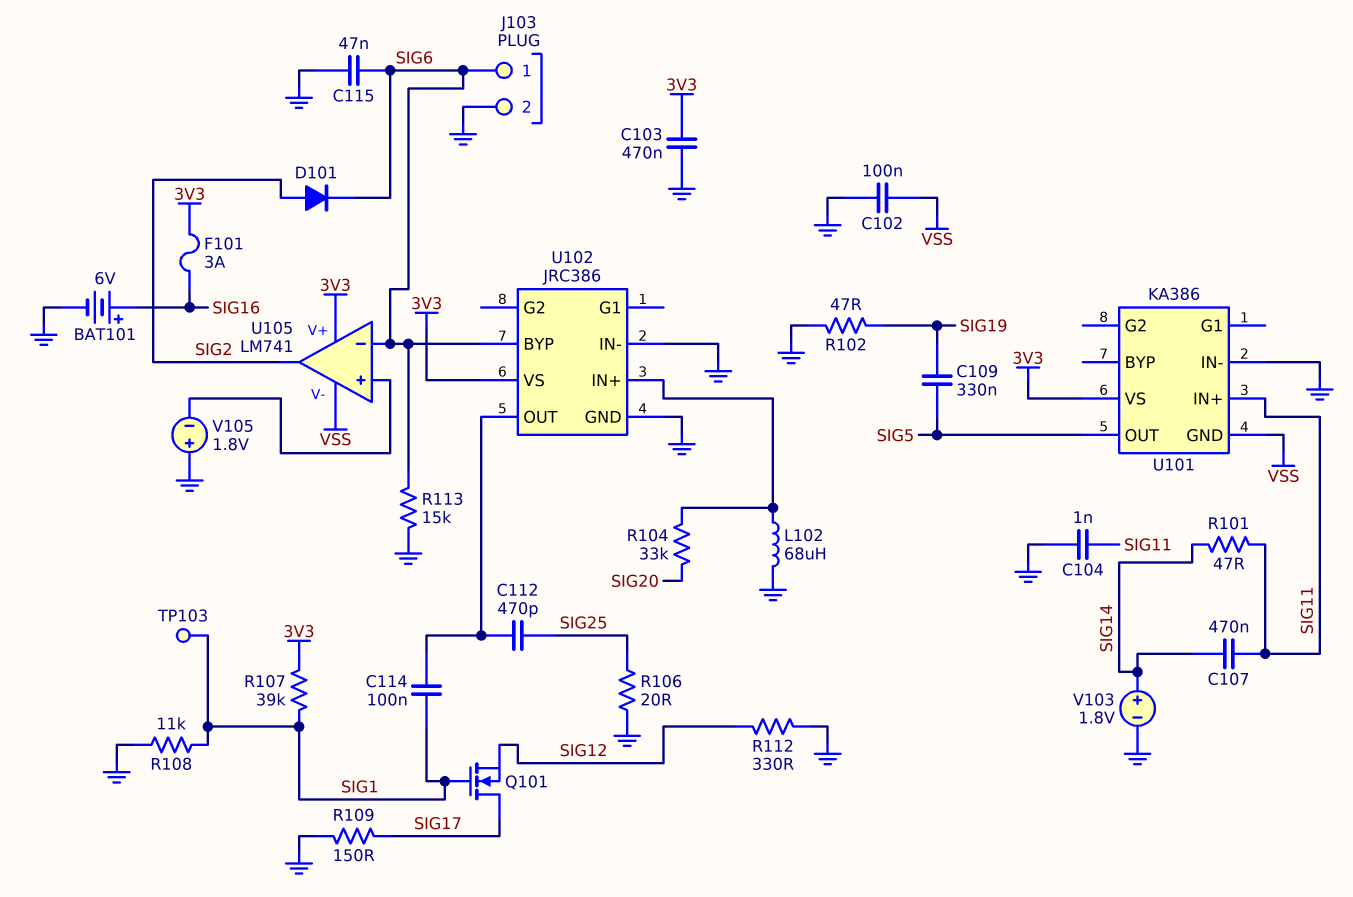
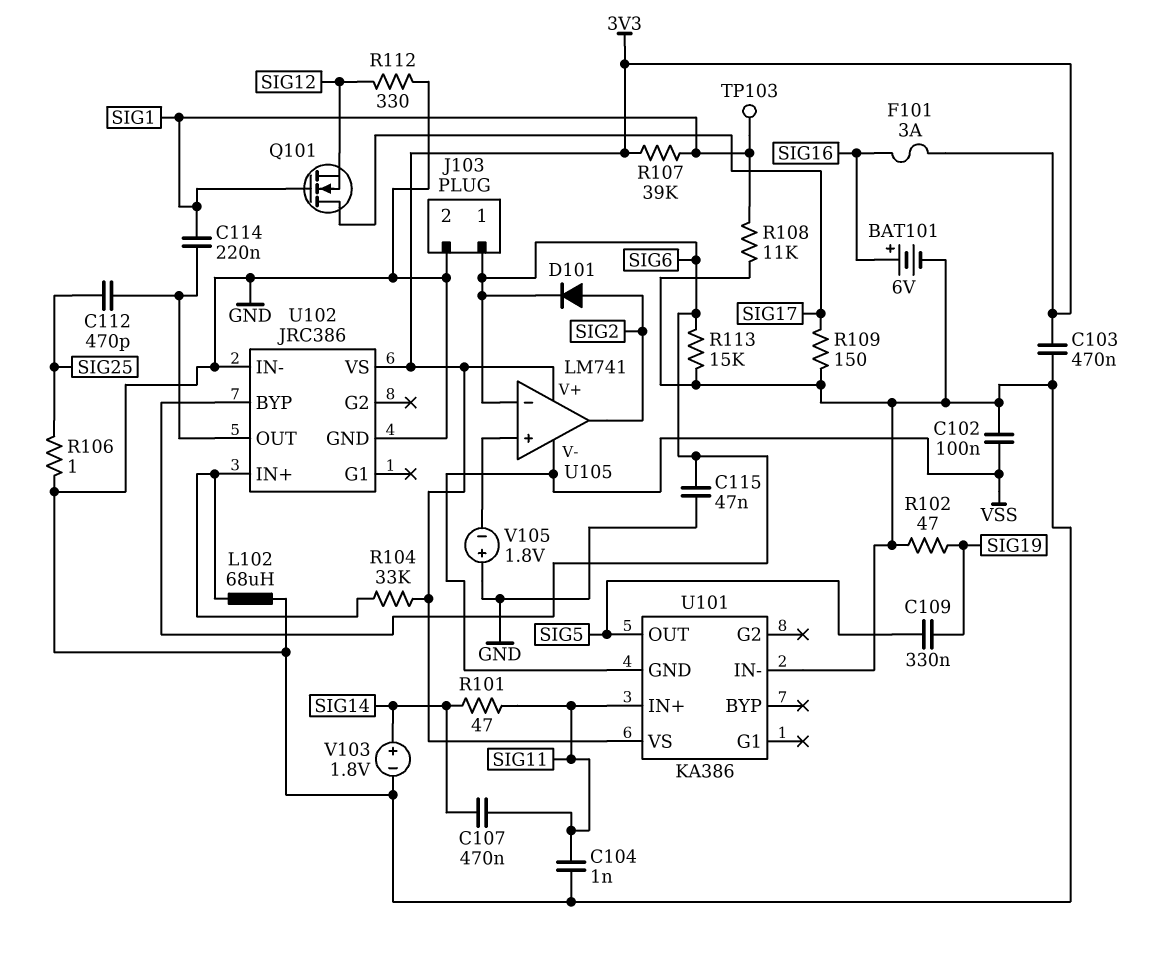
C114: 100nF (SIG1, U102/OUT) -> 220nF (SIG1, U102/OUT)
R104: 33k (SIG20, U102/IN+) -> 33k (3V3, U102/IN+)
R106: 20 (GND, SIG25) -> 1 (GND, SIG25)

